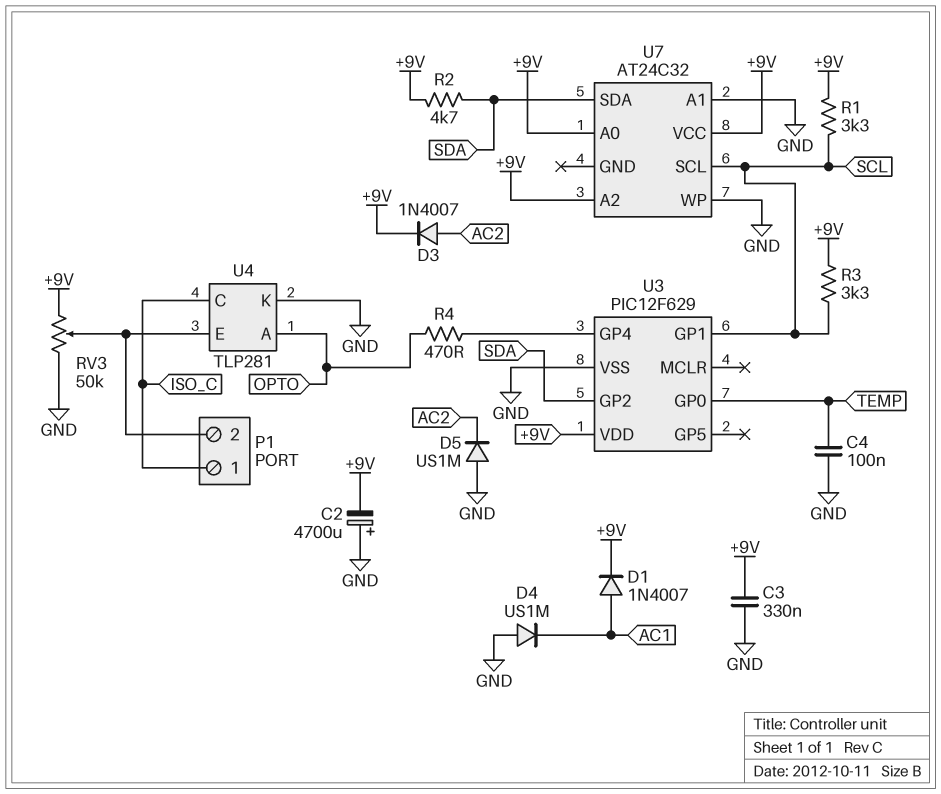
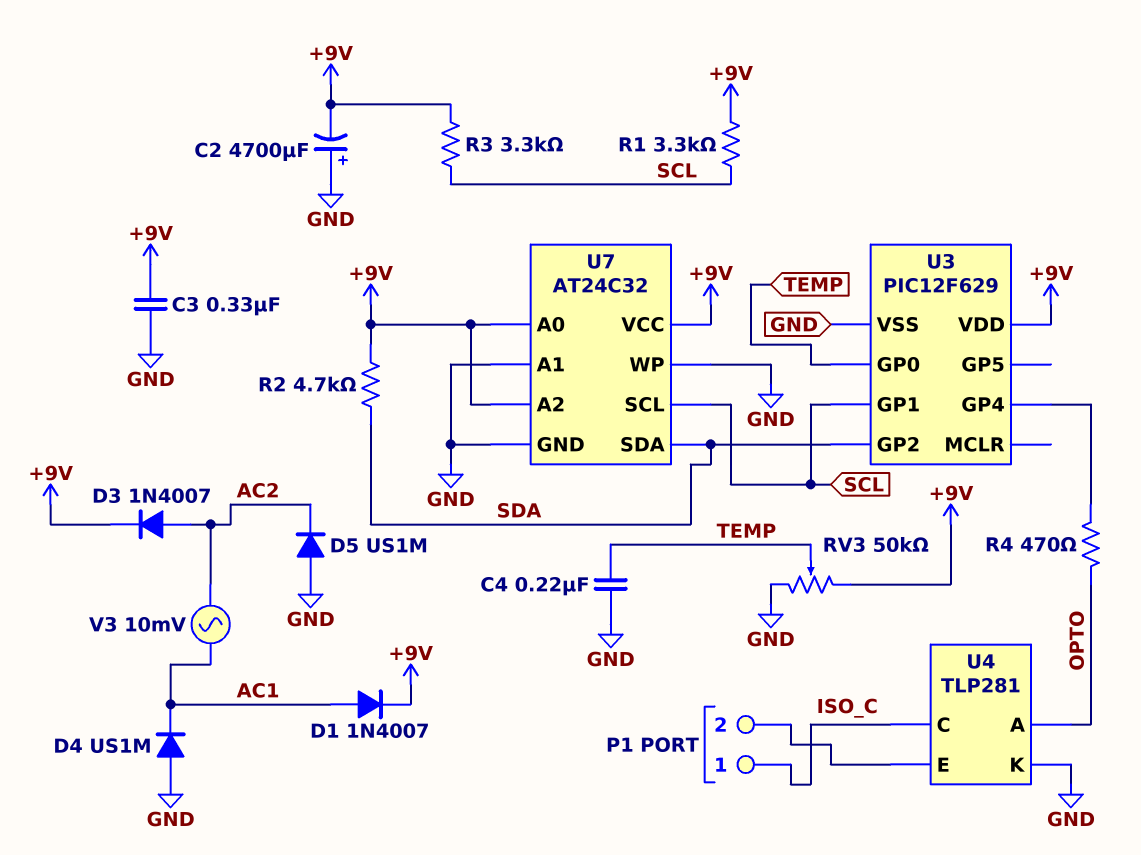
C4: 100nF (GND, TEMP) -> 220nF (GND, TEMP)
RV3: 50k (+9V, GND, wiper P1/2) -> 50k (+9V, GND, wiper TEMP)
U7 pin GND: none -> GND
V3: none -> AC 10mV (AC1, AC2)

